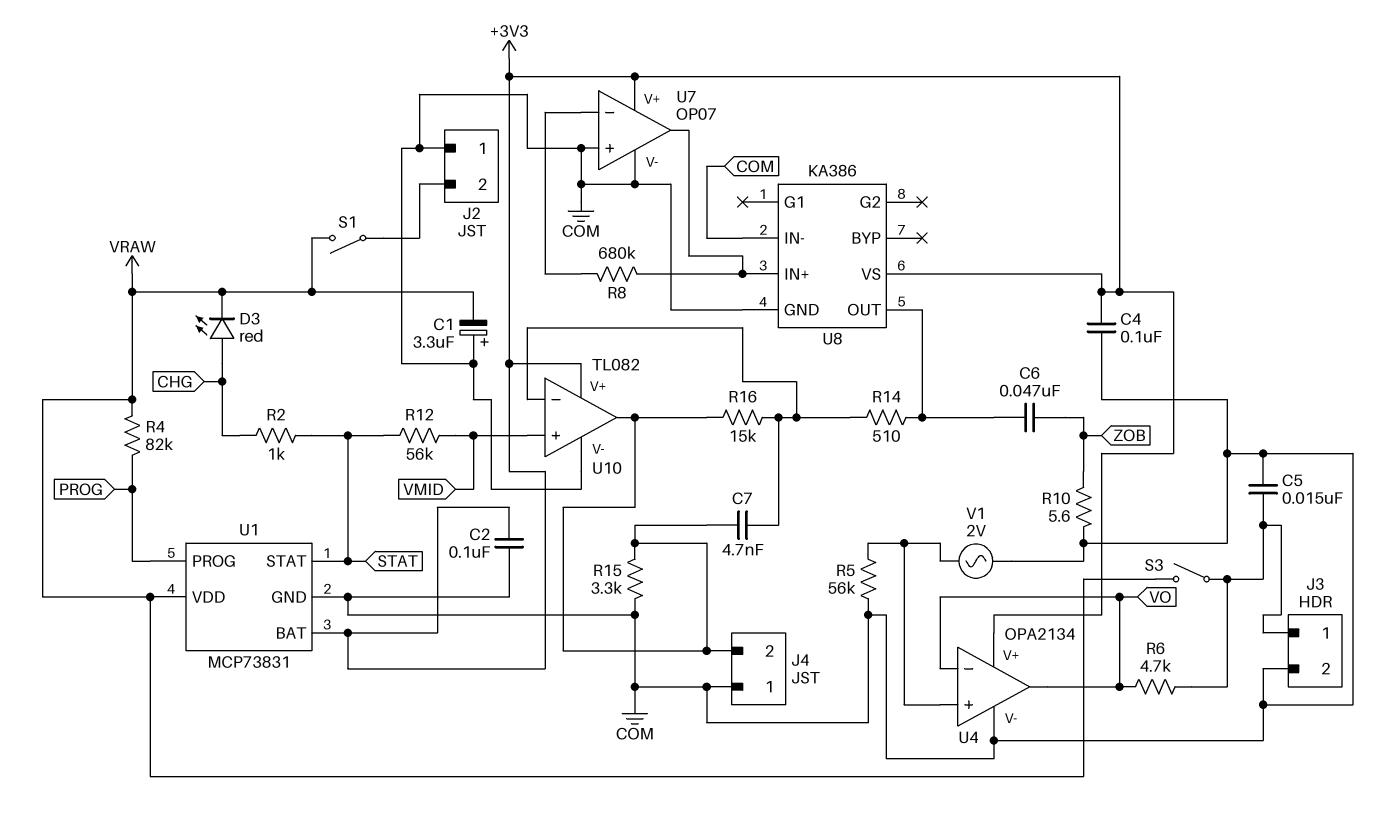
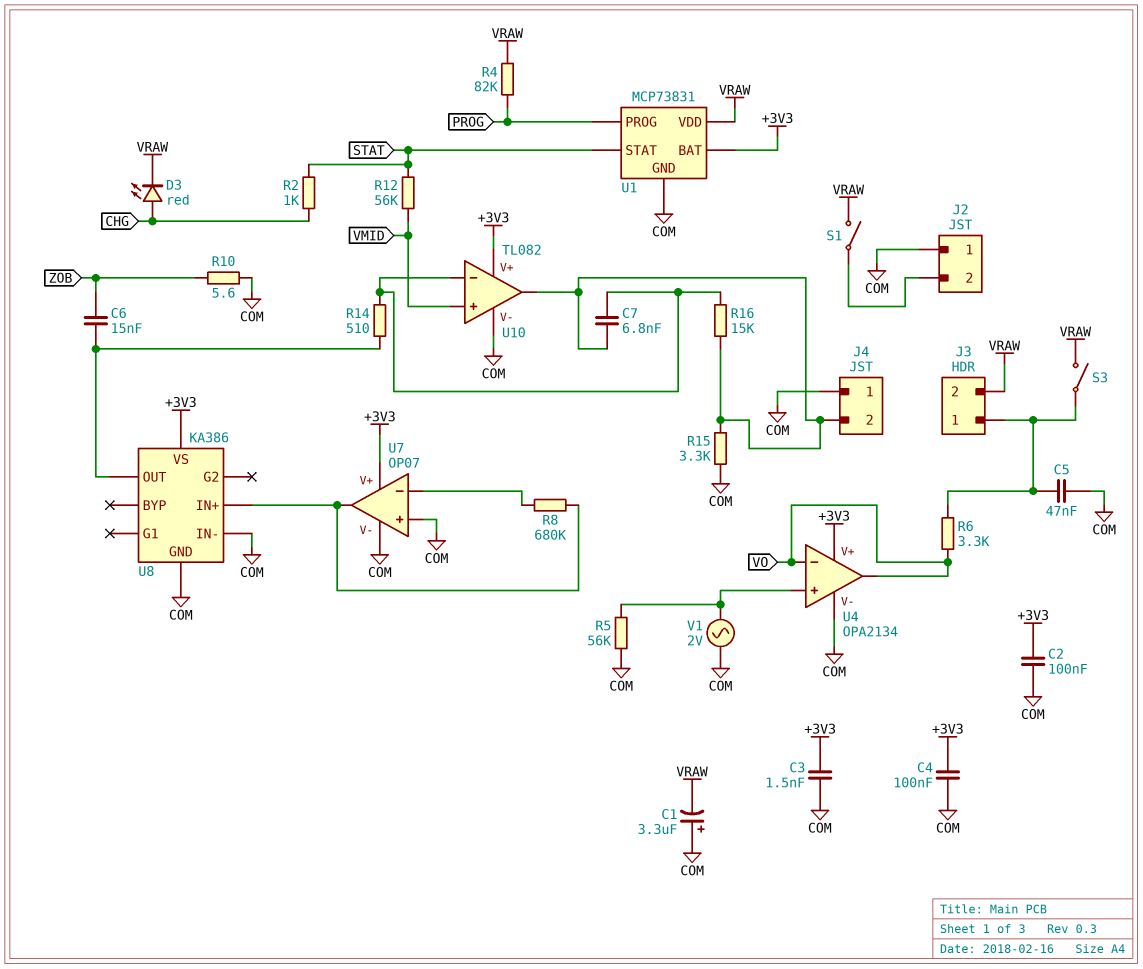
C3: none -> 1.5nF (+3V3, COM)
C5: 15nF (COM, J3/1) -> 47nF (COM, J3/1)
C6: 47nF (U8/OUT, ZOB) -> 15nF (U8/OUT, ZOB)
C7: 4.7nF (J4/2, U10/in-) -> 6.8nF (J4/2, U10/in-)
J3 pin 2: COM -> VRAW
R6: 4.7k (J3/1, VO) -> 3.3k (J3/1, VO)

